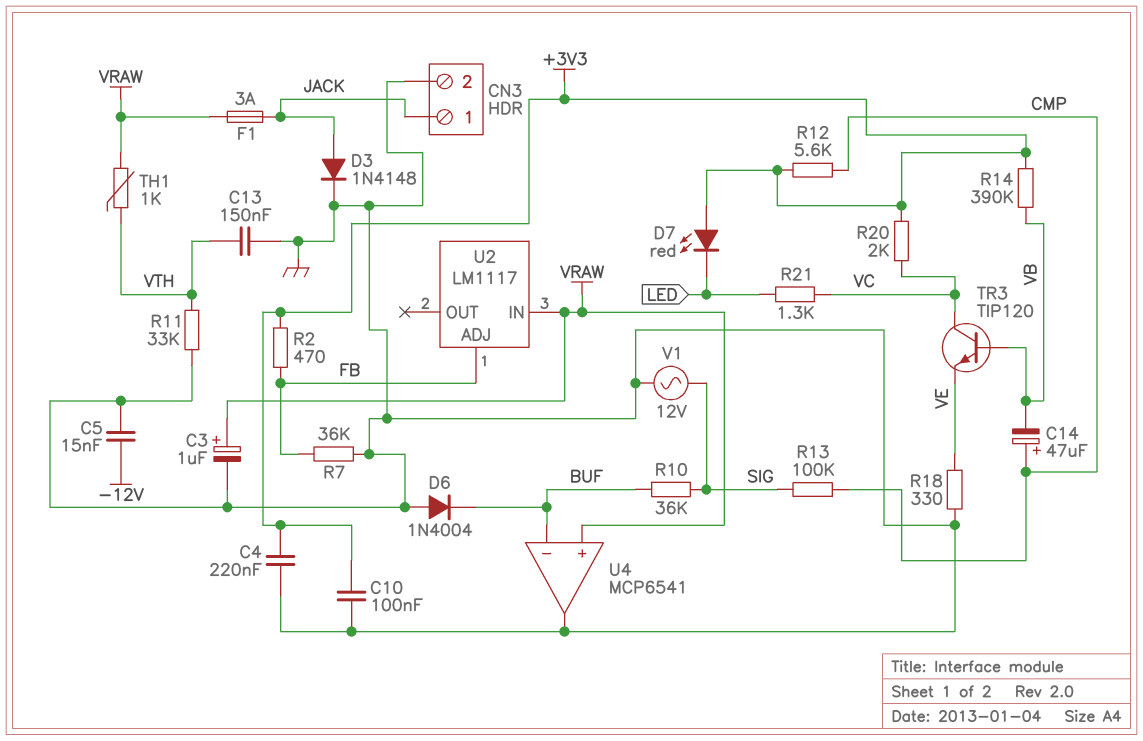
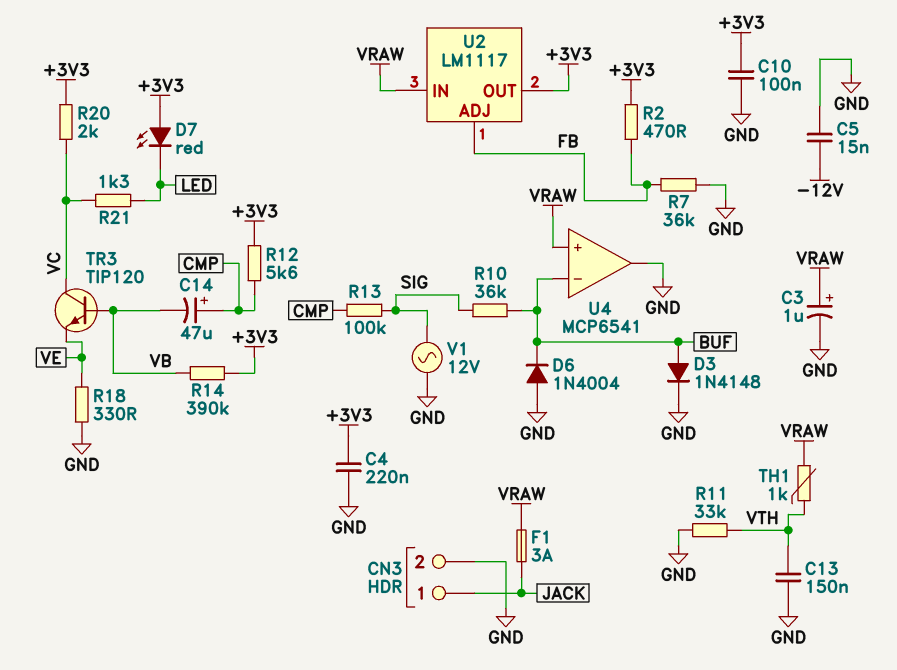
D3: diode 1N4148 (A JACK, K GND) -> diode 1N4148 (A BUF, K GND)
U2 pin OUT: none -> +3V3

